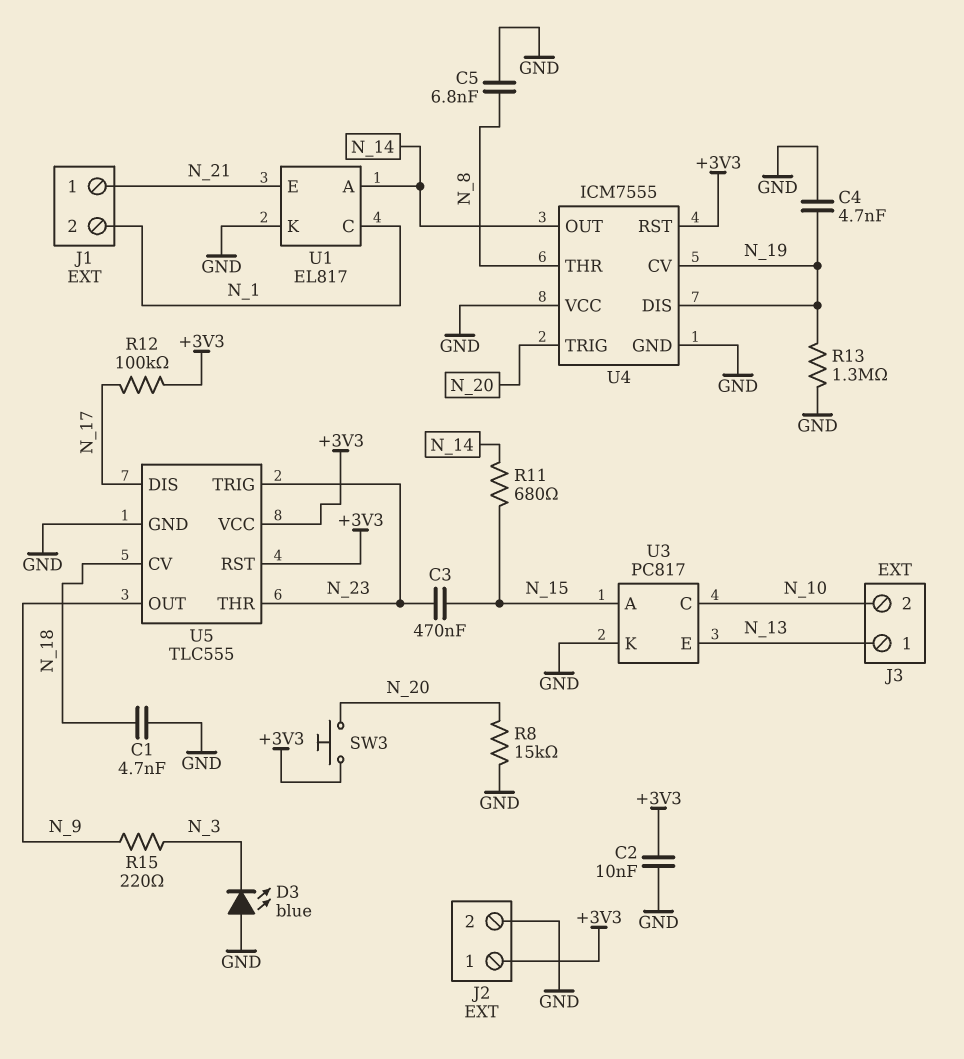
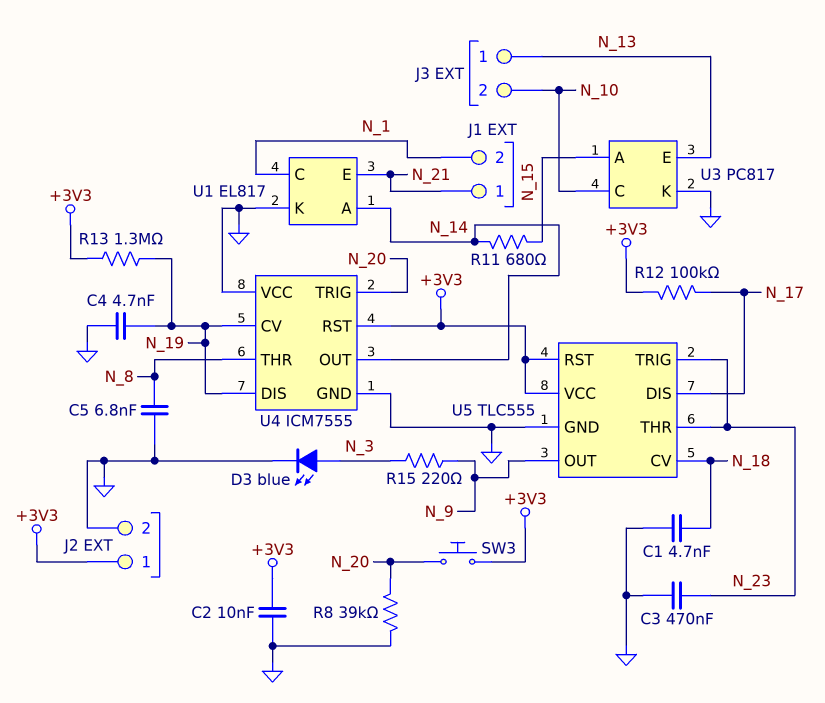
C3: 470nF (N_15, N_23) -> 470nF (GND, N_23)
D3: LED blue (A GND, K N_3) -> LED blue (A N_3, K GND)
R8: 15k (GND, N_20) -> 39k (GND, N_20)
R13: 1.3M (GND, N_19) -> 1.3M (+3V3, N_19)

